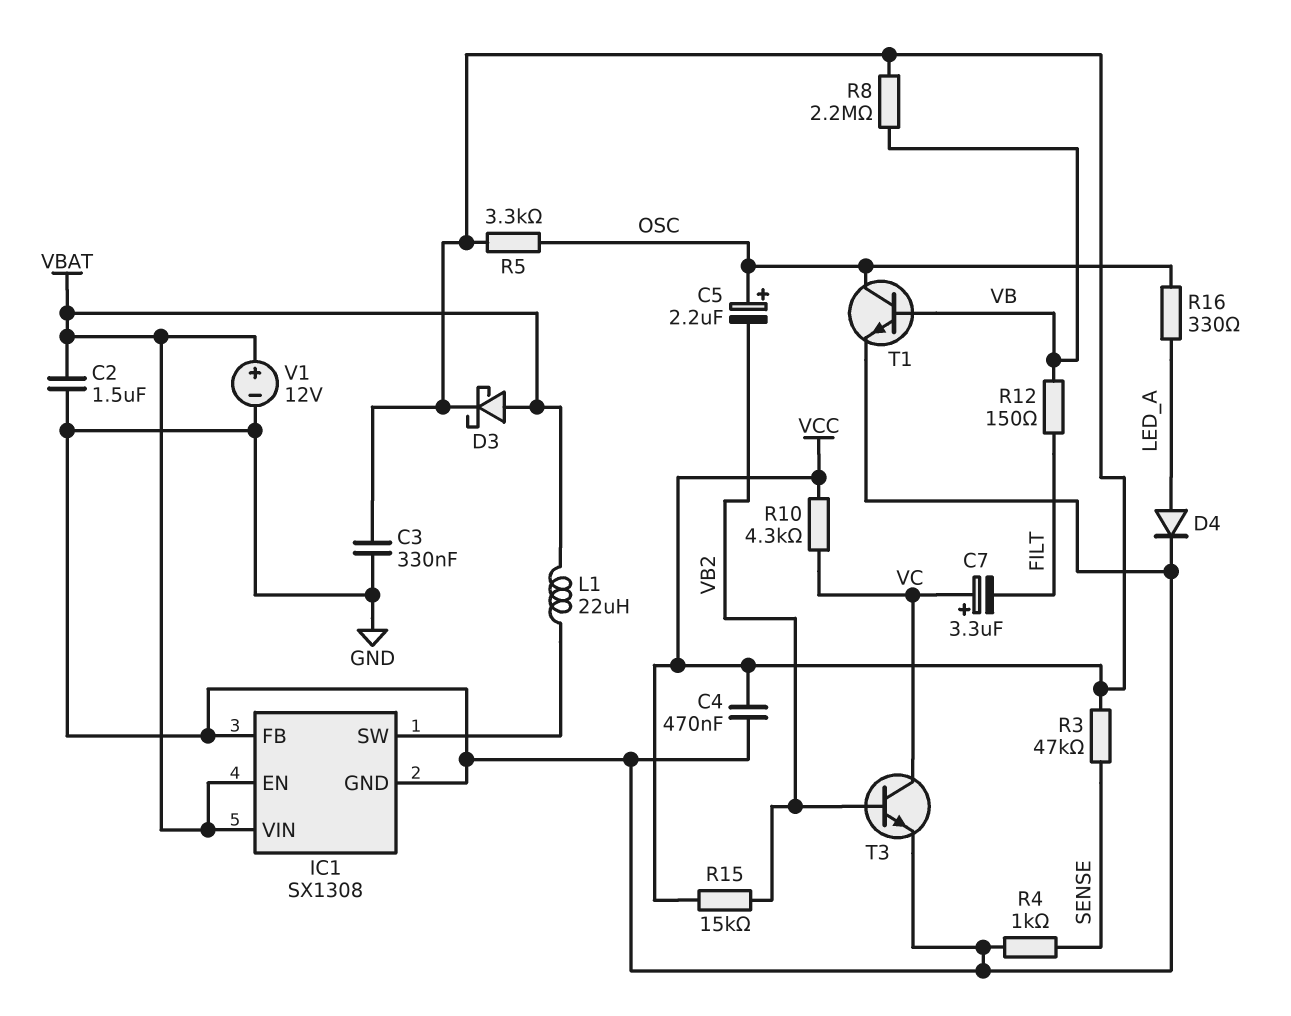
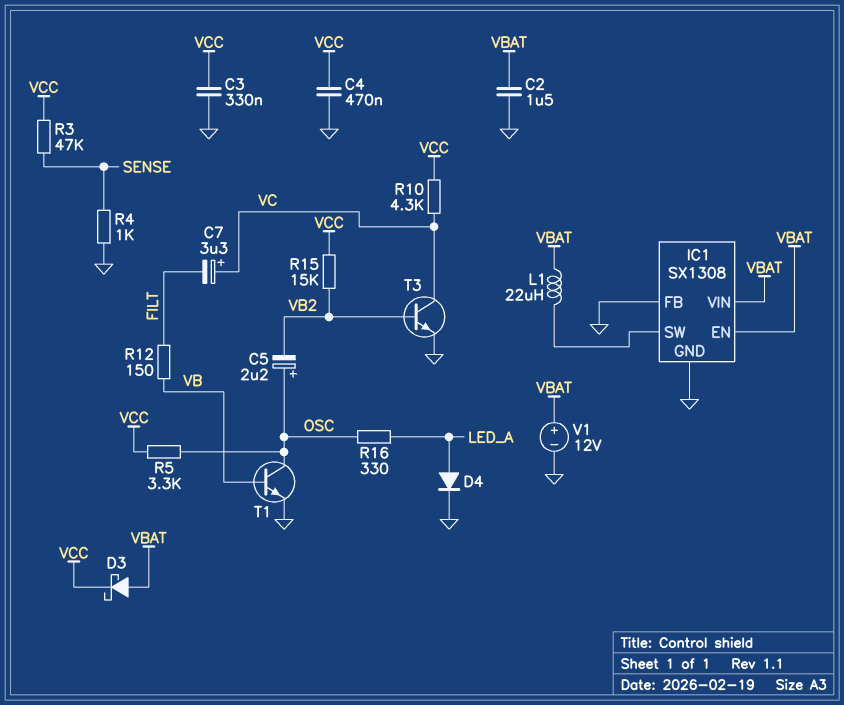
R8: 2.2M (VB, VCC) -> none

